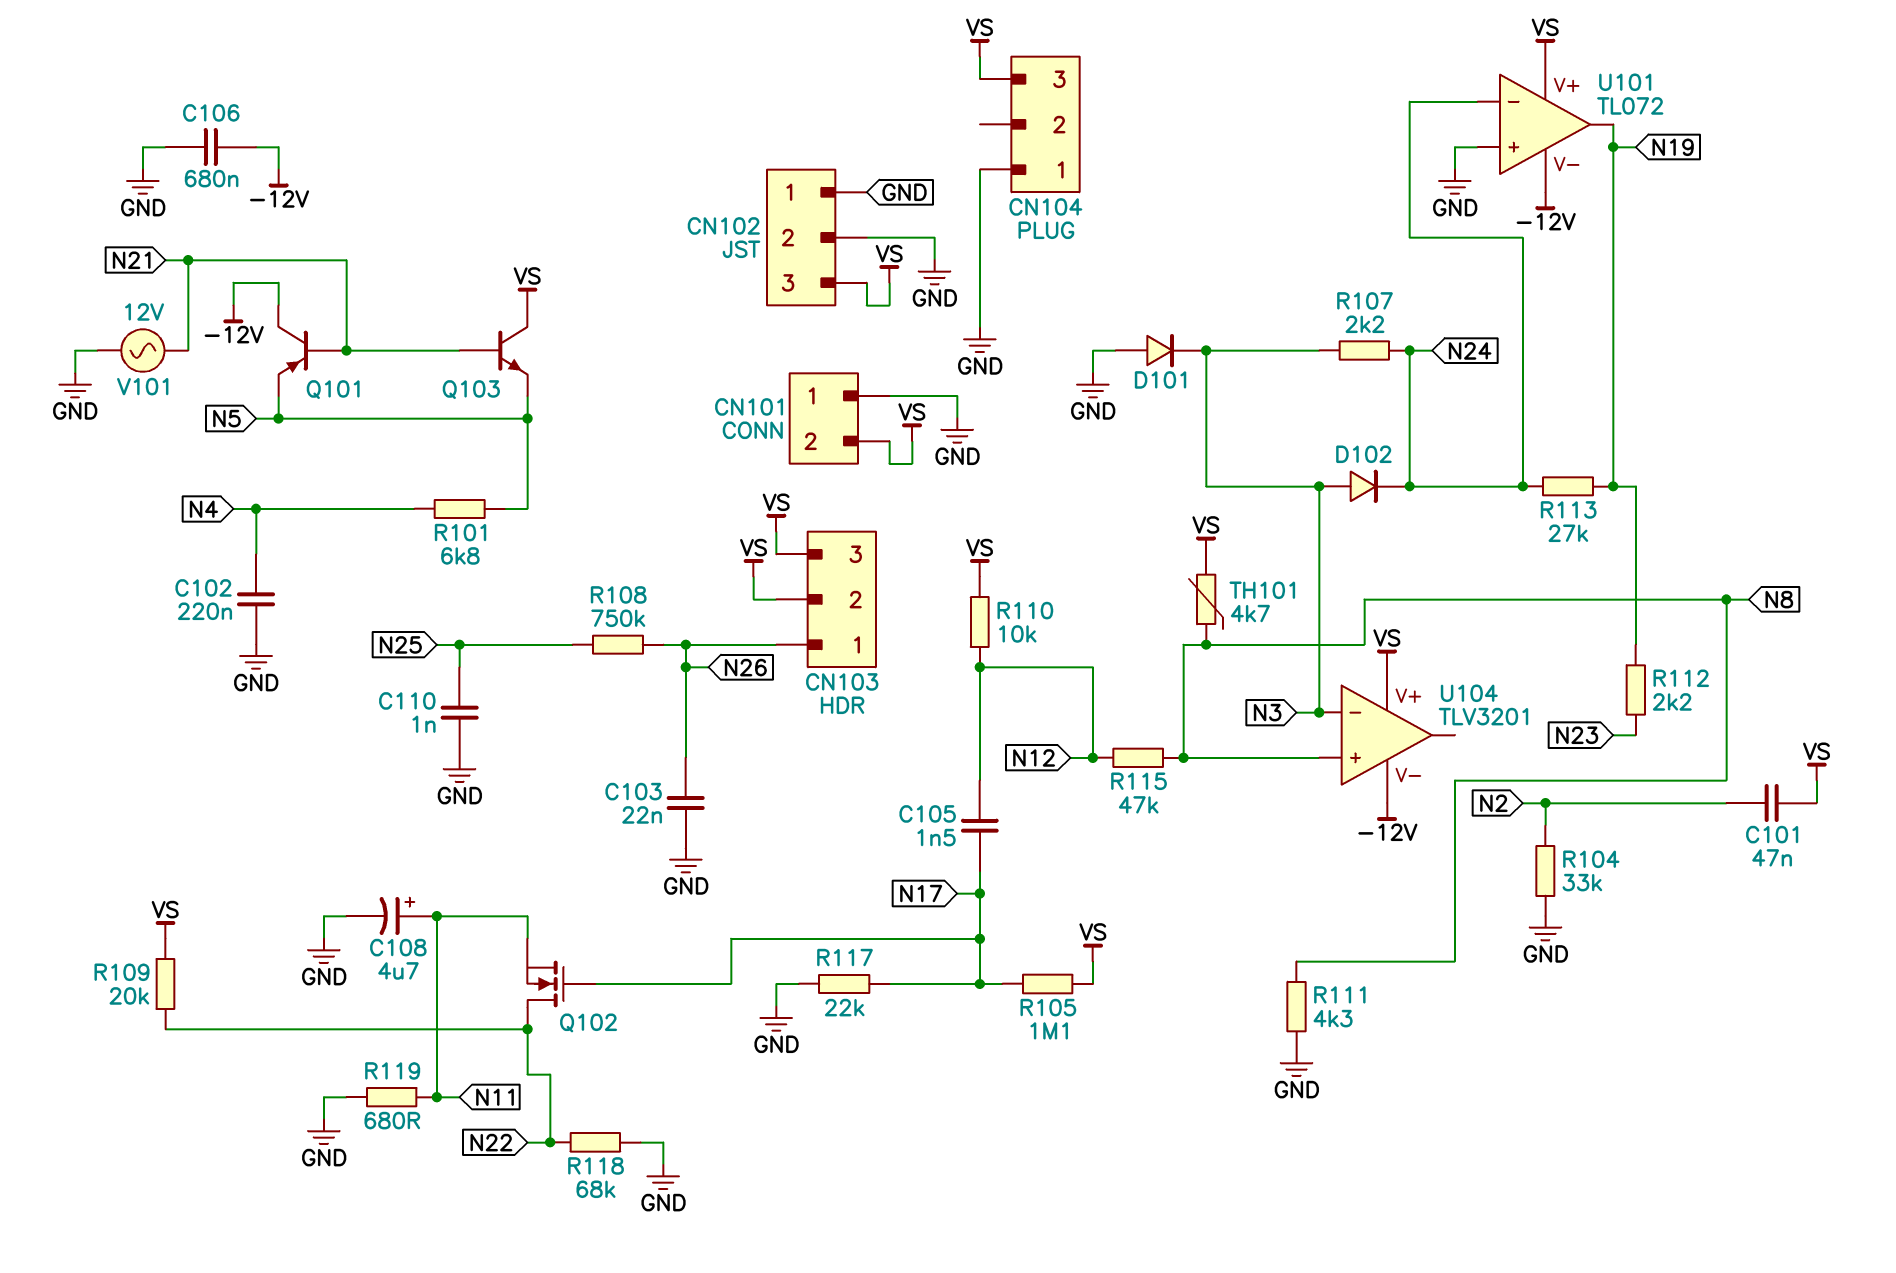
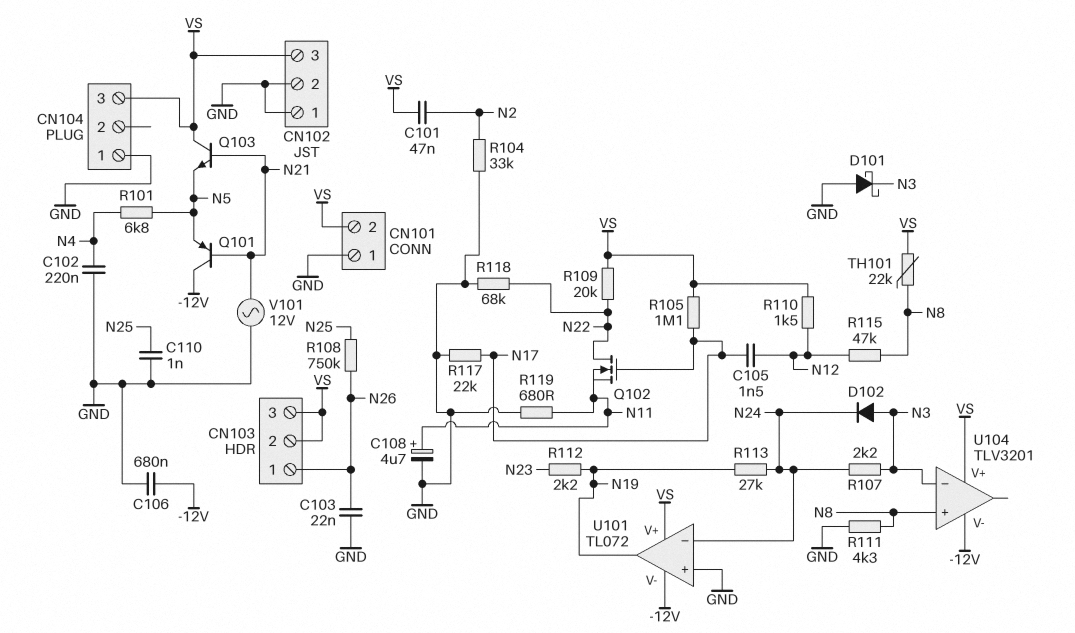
D101: diode (A GND, K N3) -> schottky (A GND, K N3)
R110: 10k (N12, VS) -> 1.5k (N12, VS)
TH101: 4.7k (N8, VS) -> 22k (N8, VS)

